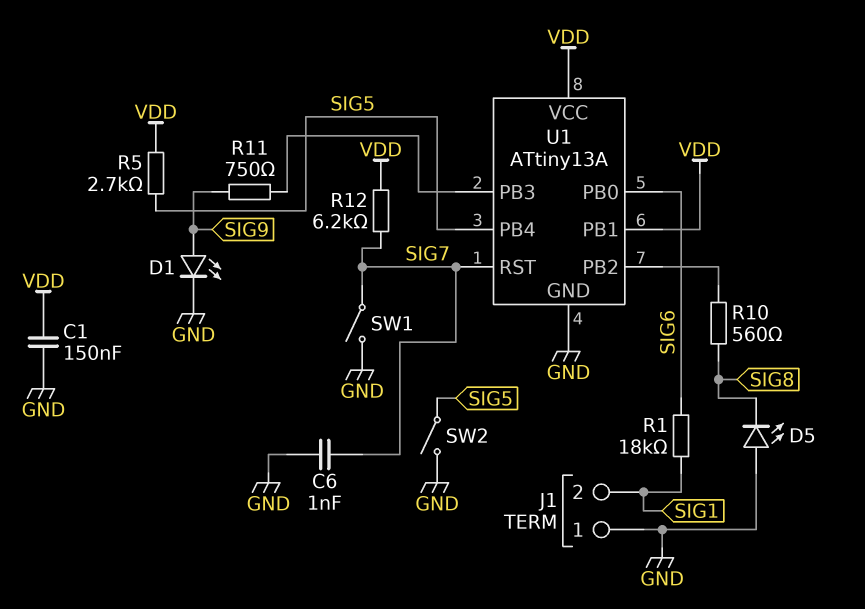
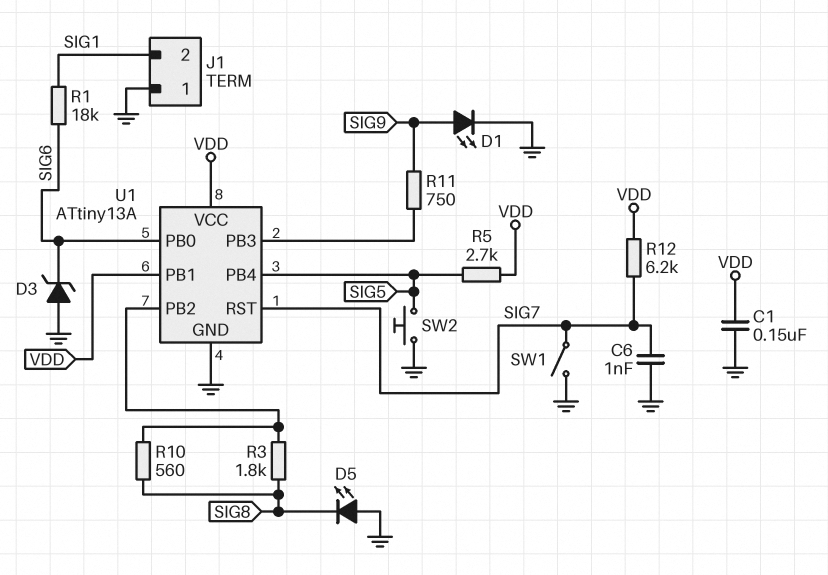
D3: none -> zener (A GND, K SIG6)
R3: none -> 1.8k (SIG8, U1/PB2)
SW2: switch (GND, SIG5) -> button (GND, SIG5)

